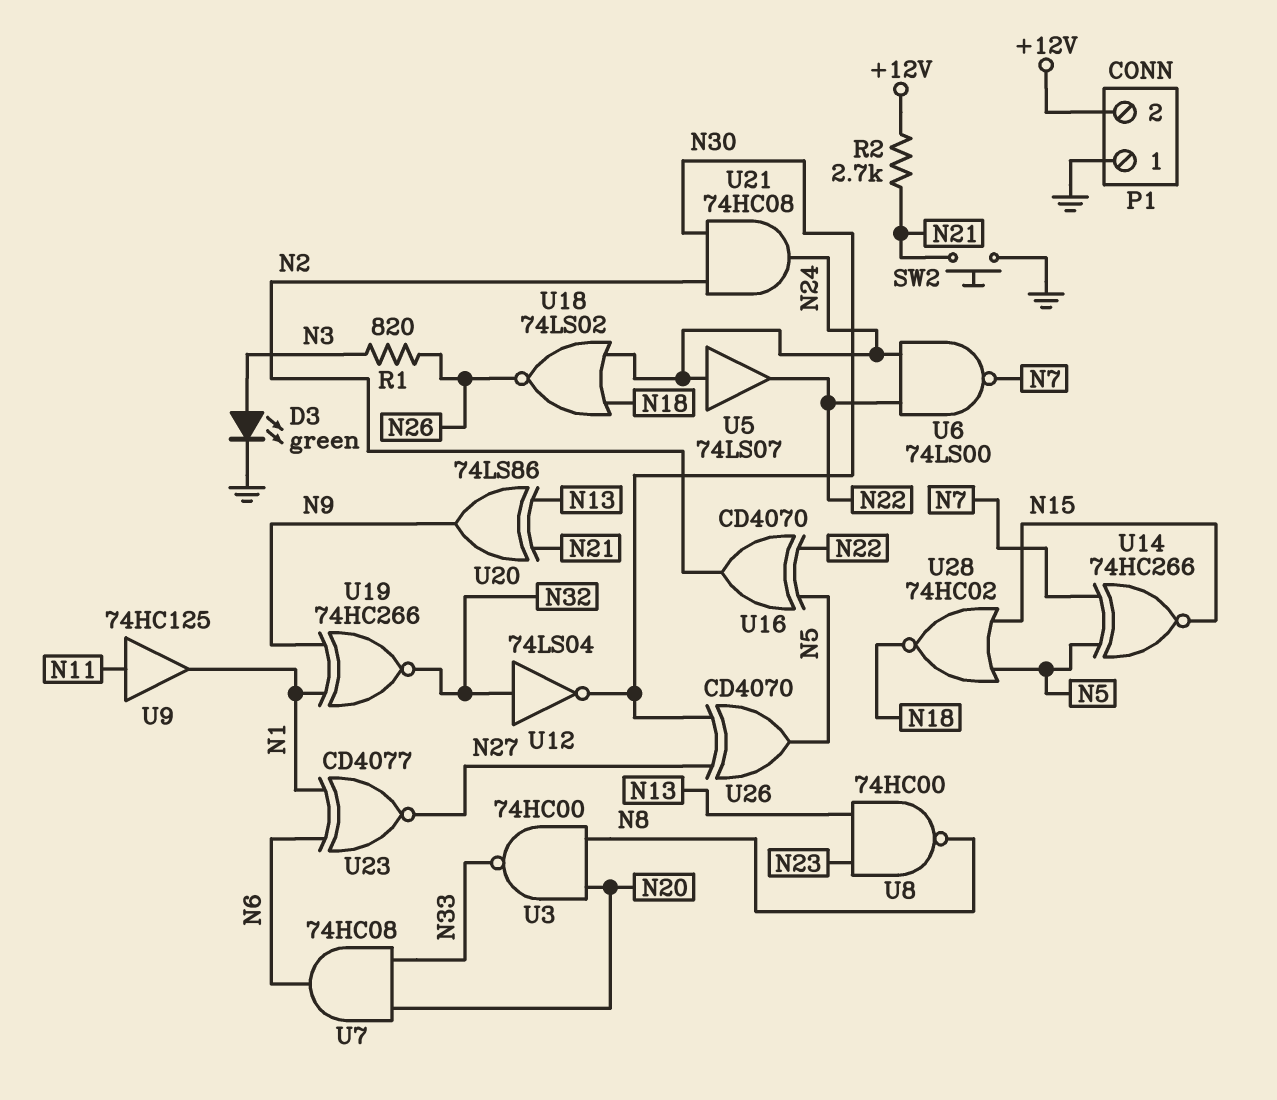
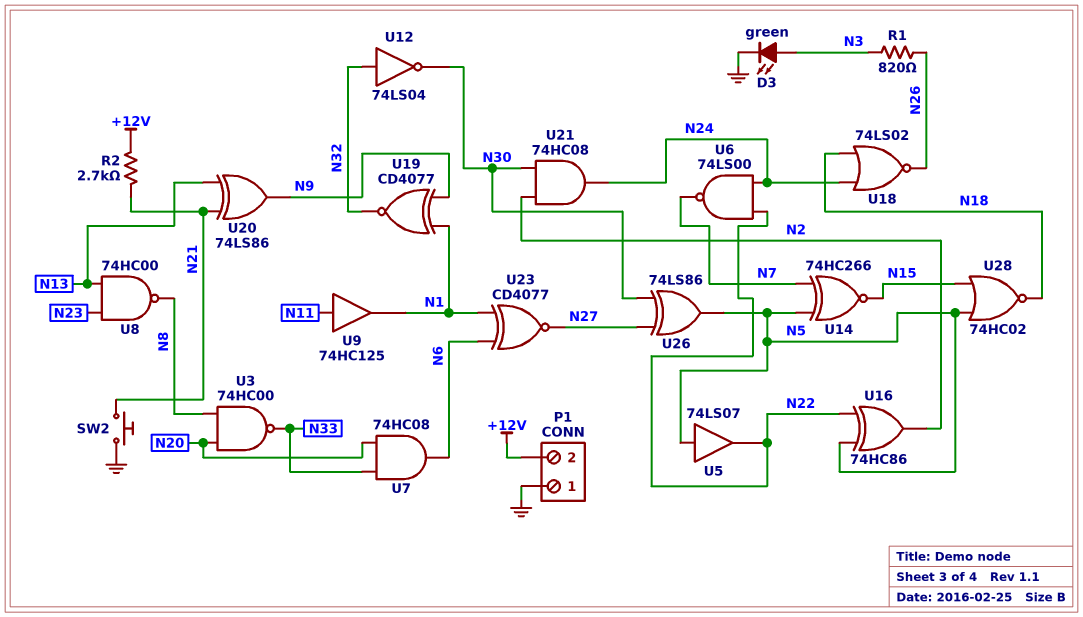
U5: buffer 74LS07 (in N24, out N22) -> buffer 74LS07 (in N5, out N22)
U16: XOR CD4070 (in N5, in N22, out N2) -> XOR 74HC86 (in N5, in N22, out N2)
U19: XNOR 74HC266 (in N1, in N9, out N32) -> XNOR CD4077 (in N1, in N9, out N32)
U26: XOR CD4070 (in N27, in N30, out N5) -> XOR 74LS86 (in N27, in N30, out N5)

